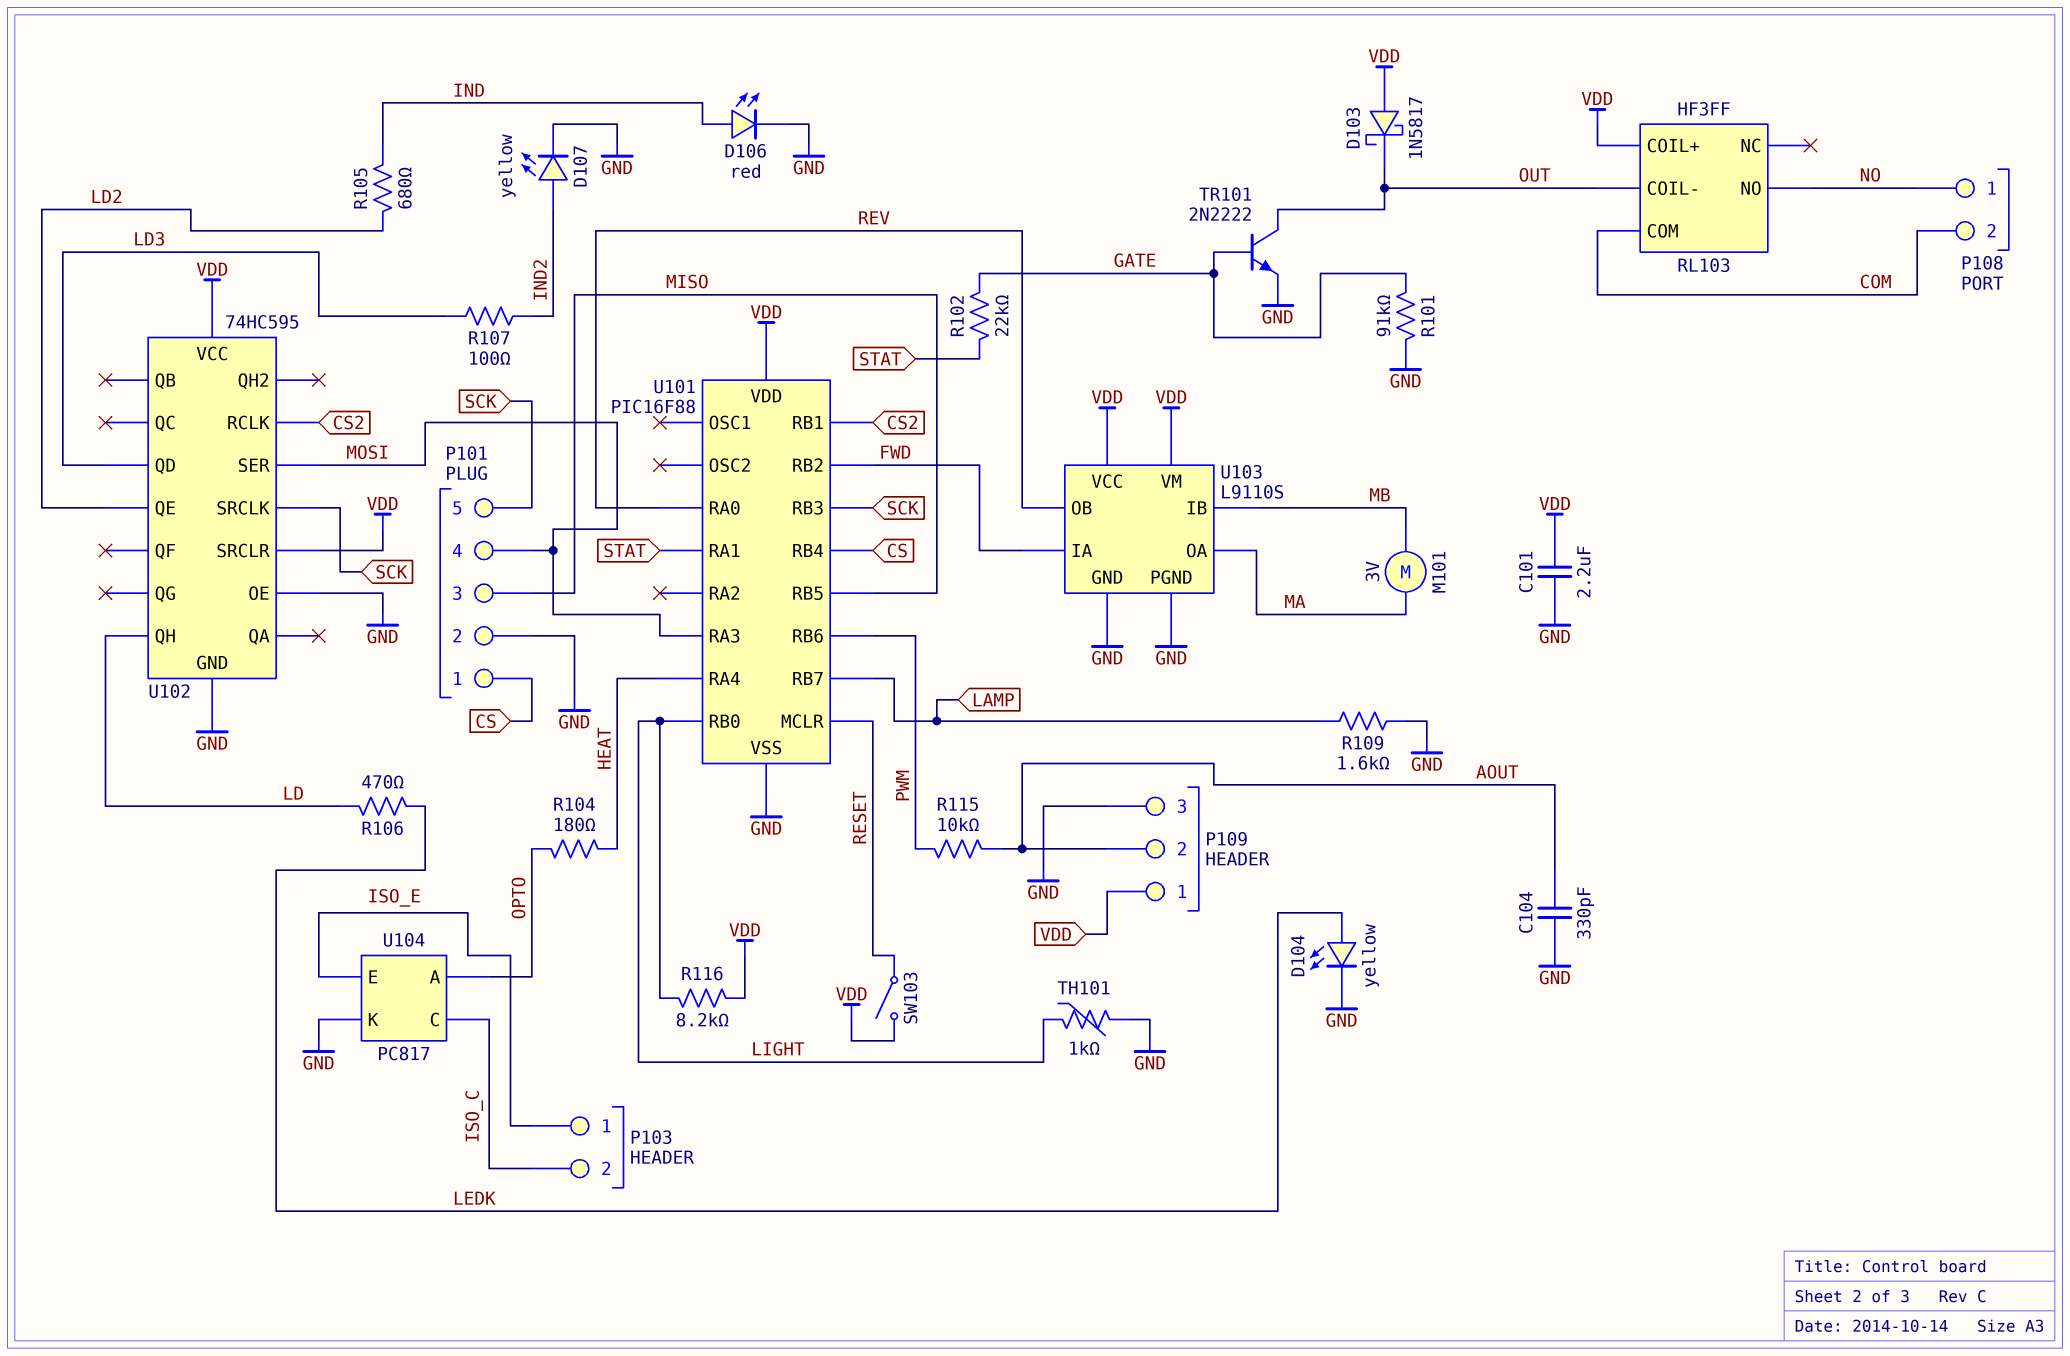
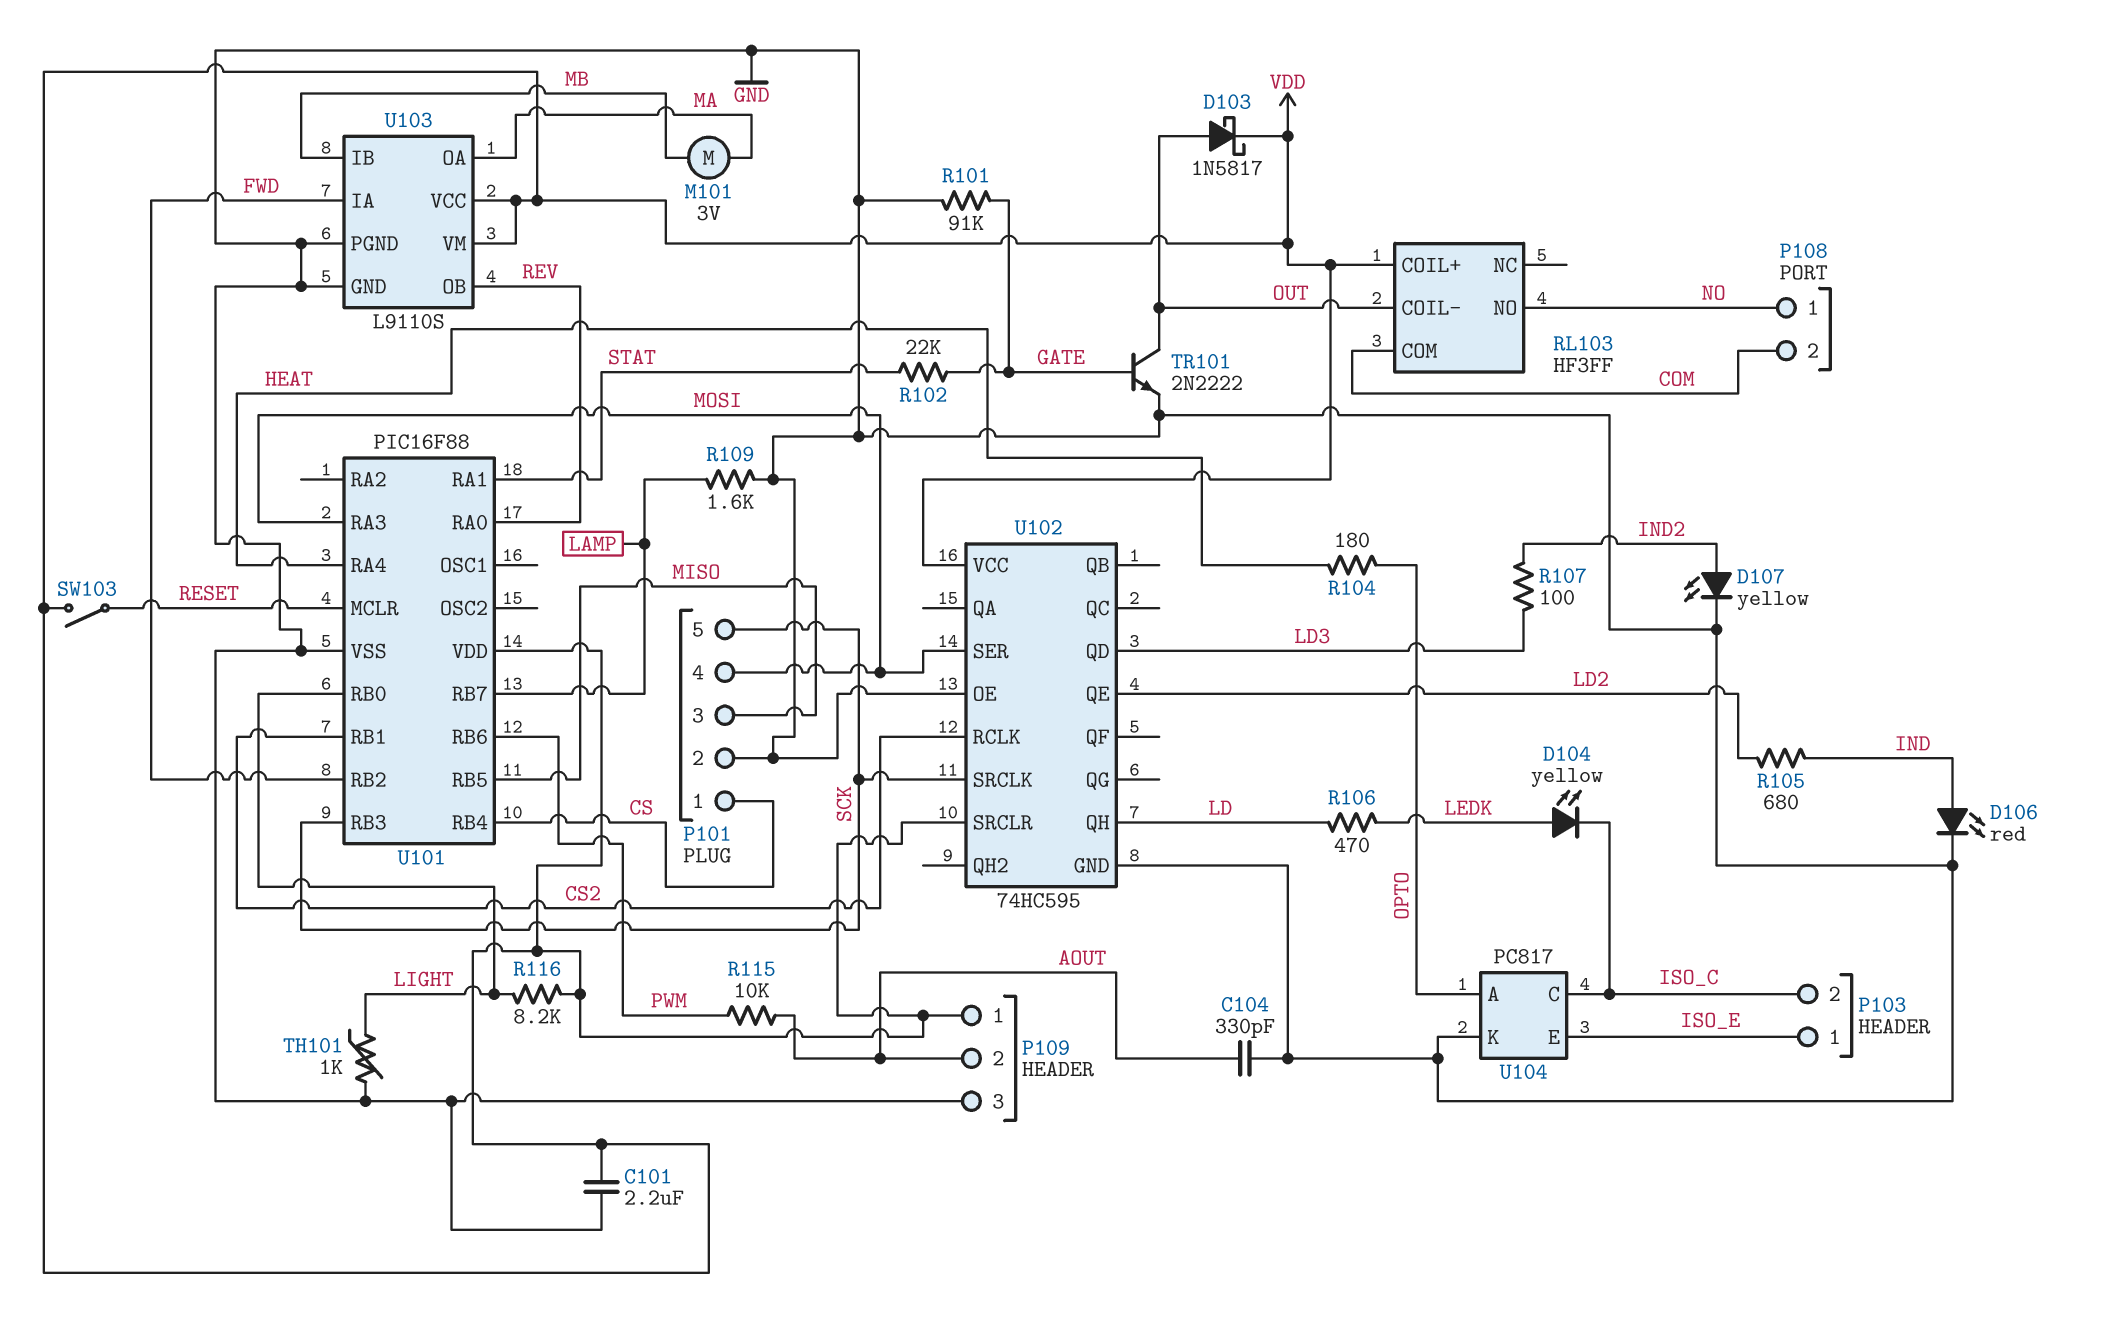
D103: schottky 1N5817 (A VDD, K OUT) -> schottky 1N5817 (A OUT, K VDD)
D104: LED yellow (A LEDK, K GND) -> LED yellow (A LEDK, K ISO_C)

